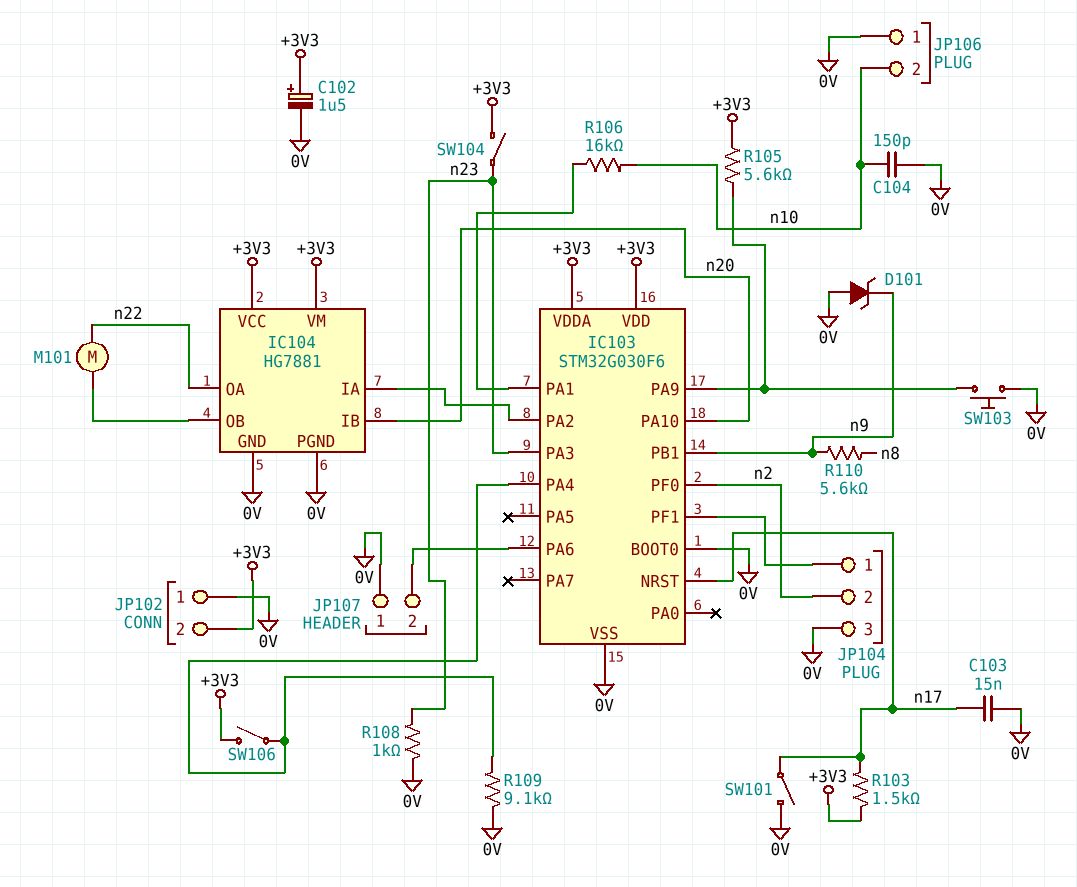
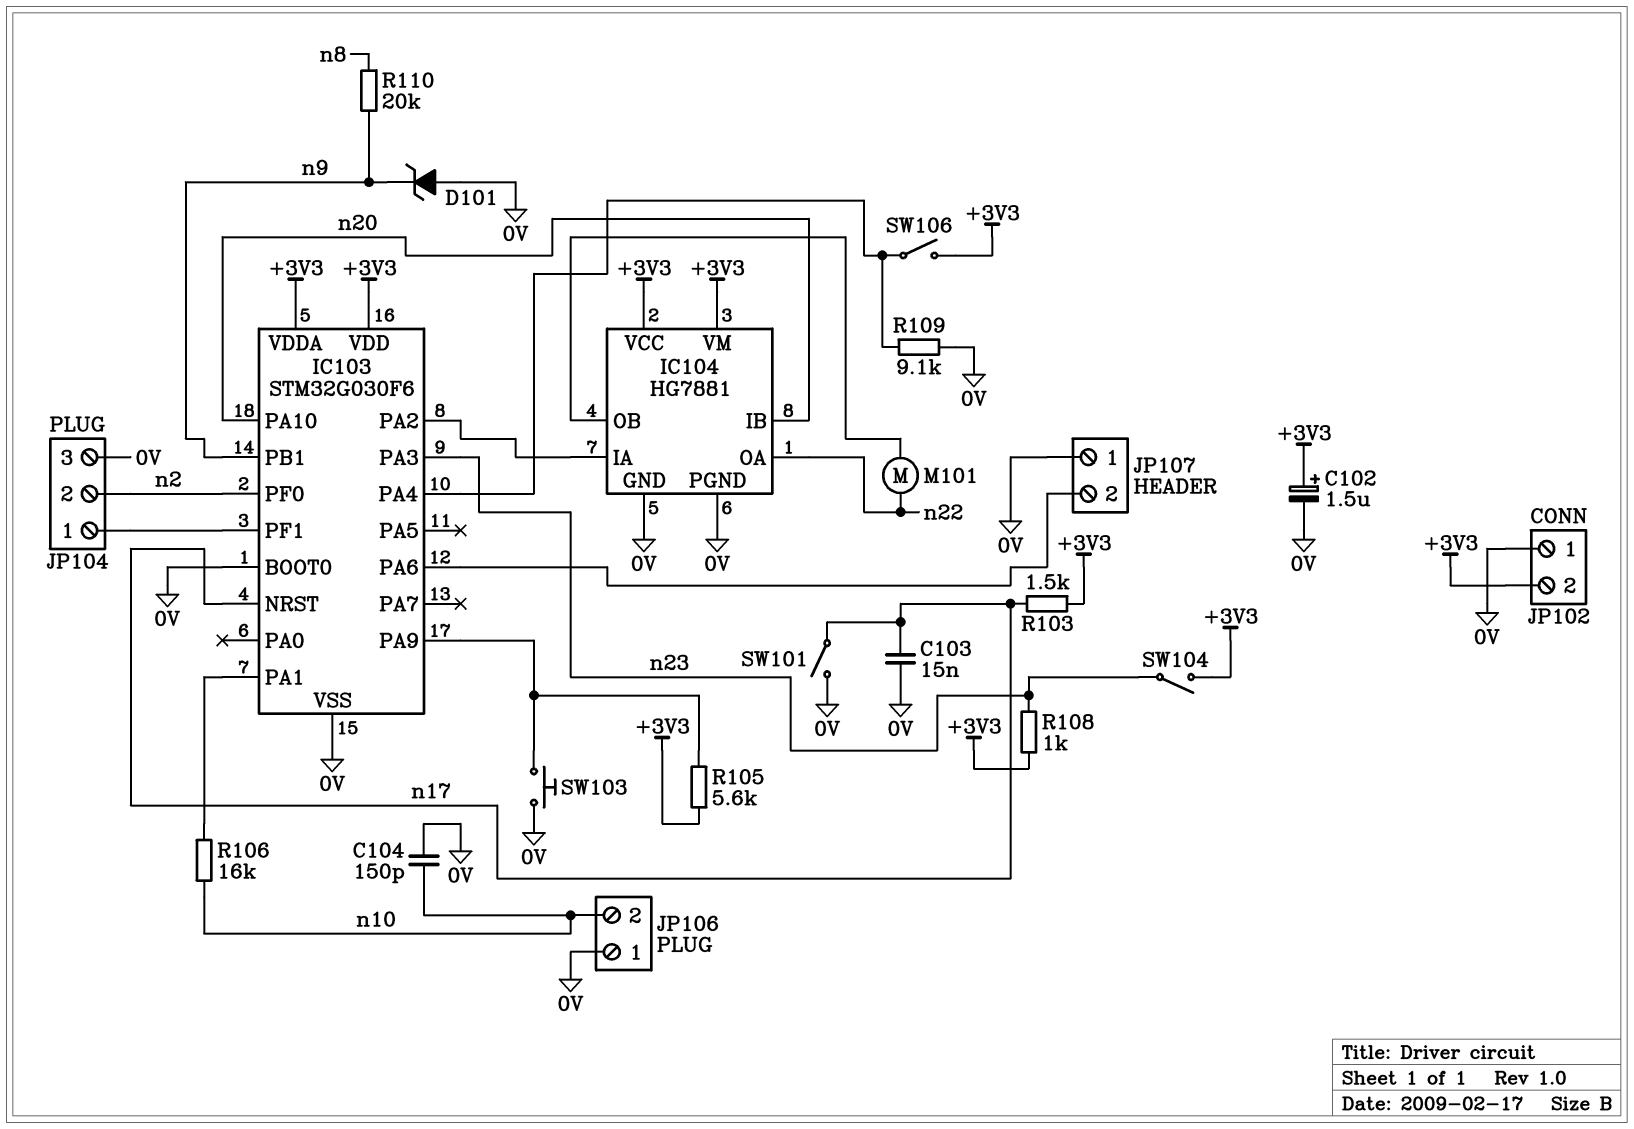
R108: 1k (0V, n23) -> 1k (+3V3, n23)
R110: 5.6k (n8, n9) -> 20k (n8, n9)

